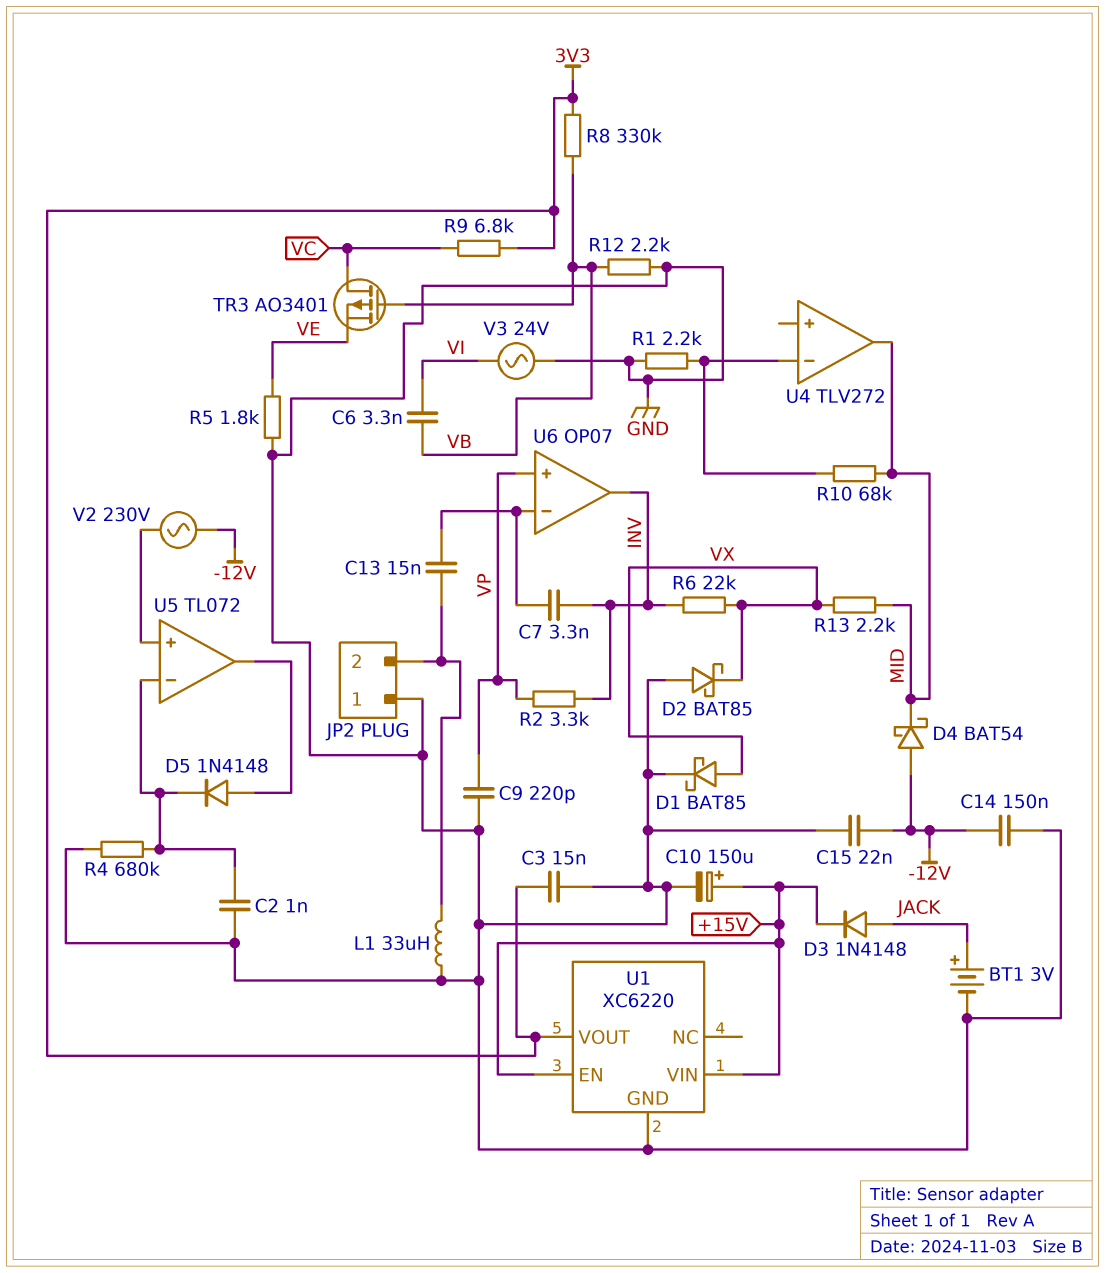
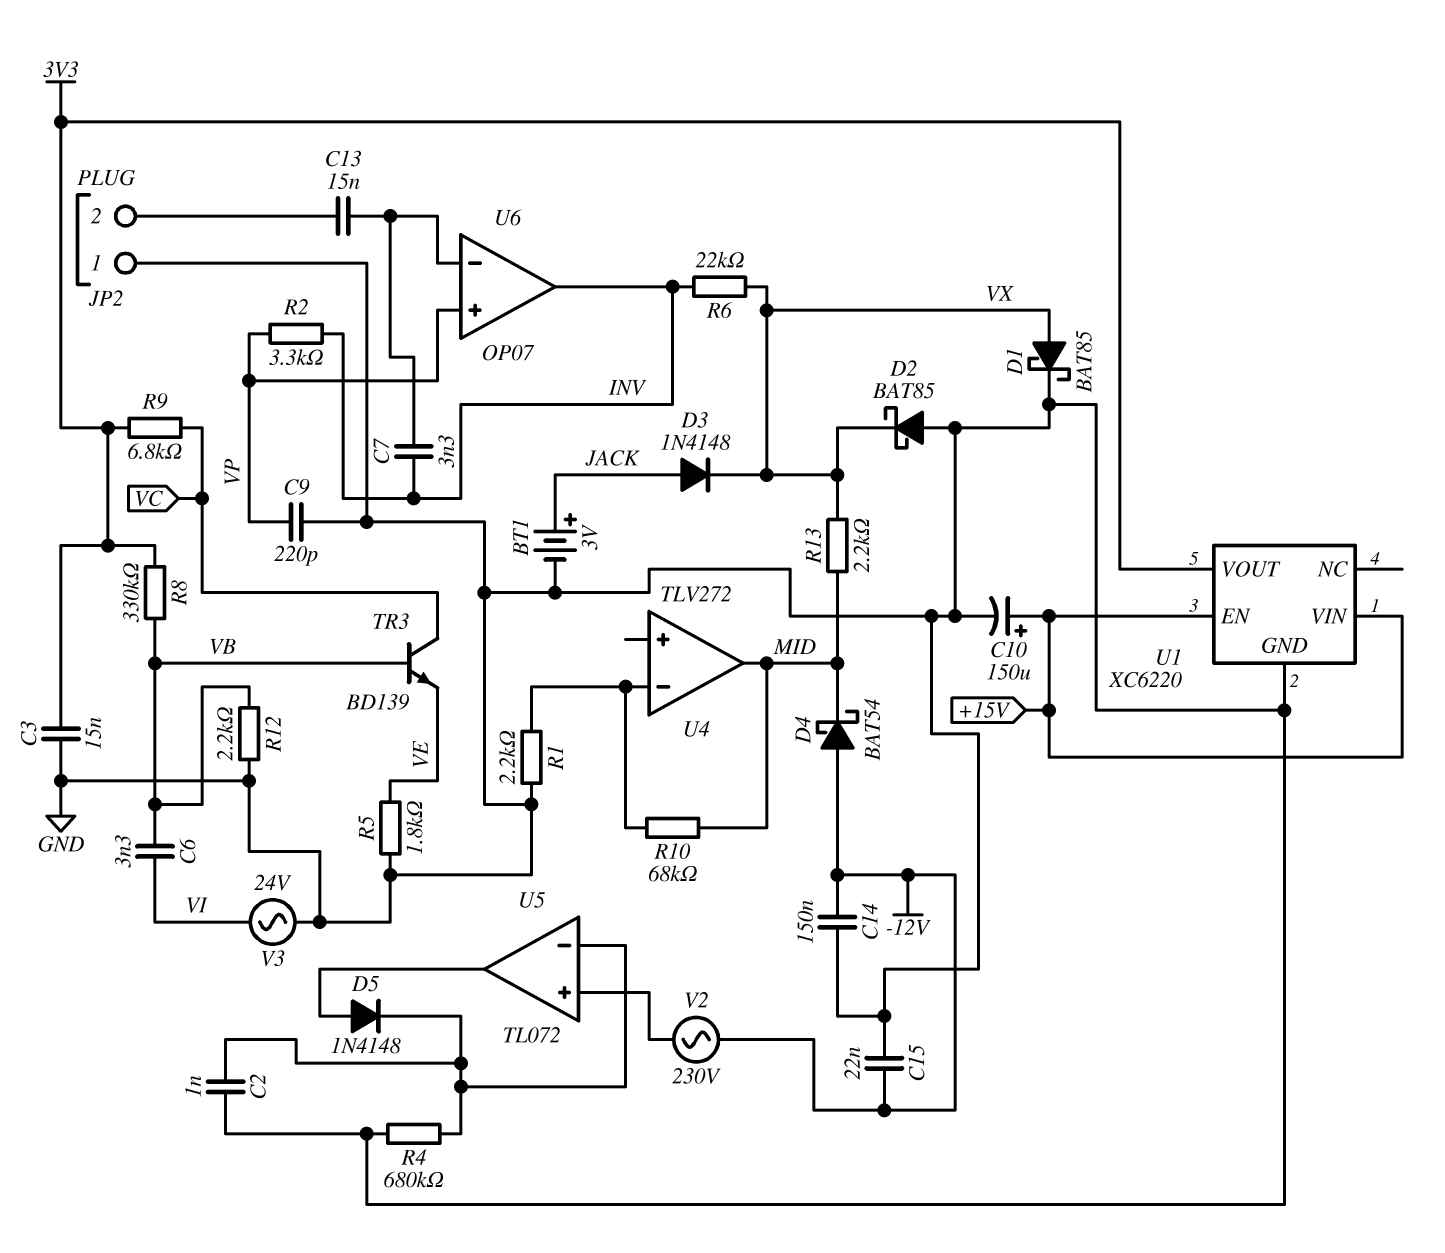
D3: diode 1N4148 (A JACK, K +15V) -> diode 1N4148 (A JACK, K VX)
L1: 33uH (GND, JP2/2) -> none
TR3: PMOS AO3401 (G VB, D VC, S VE) -> NPN BD139 (B VB, C VC, E VE)

